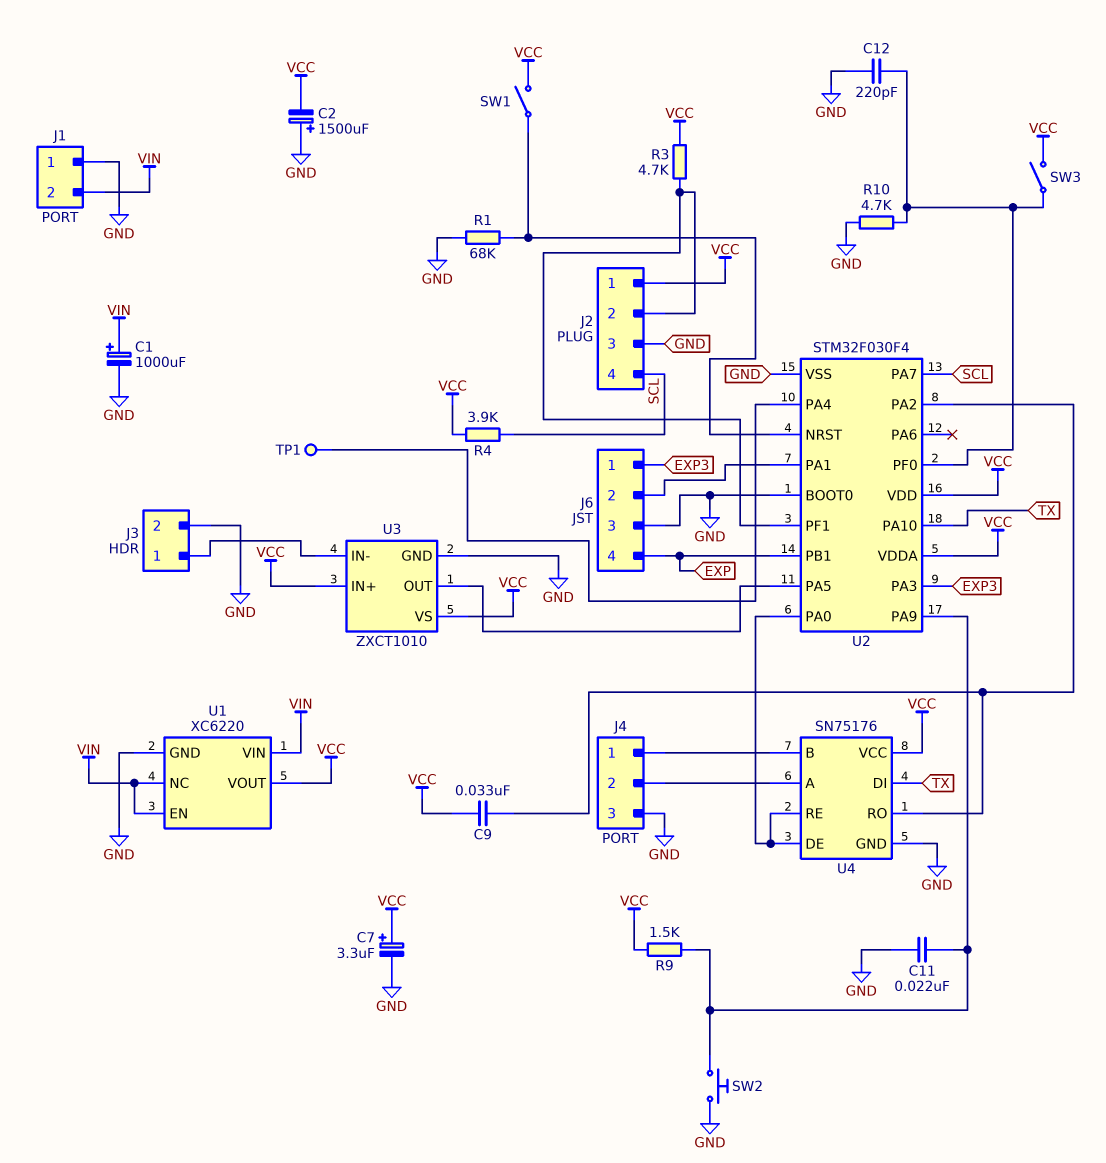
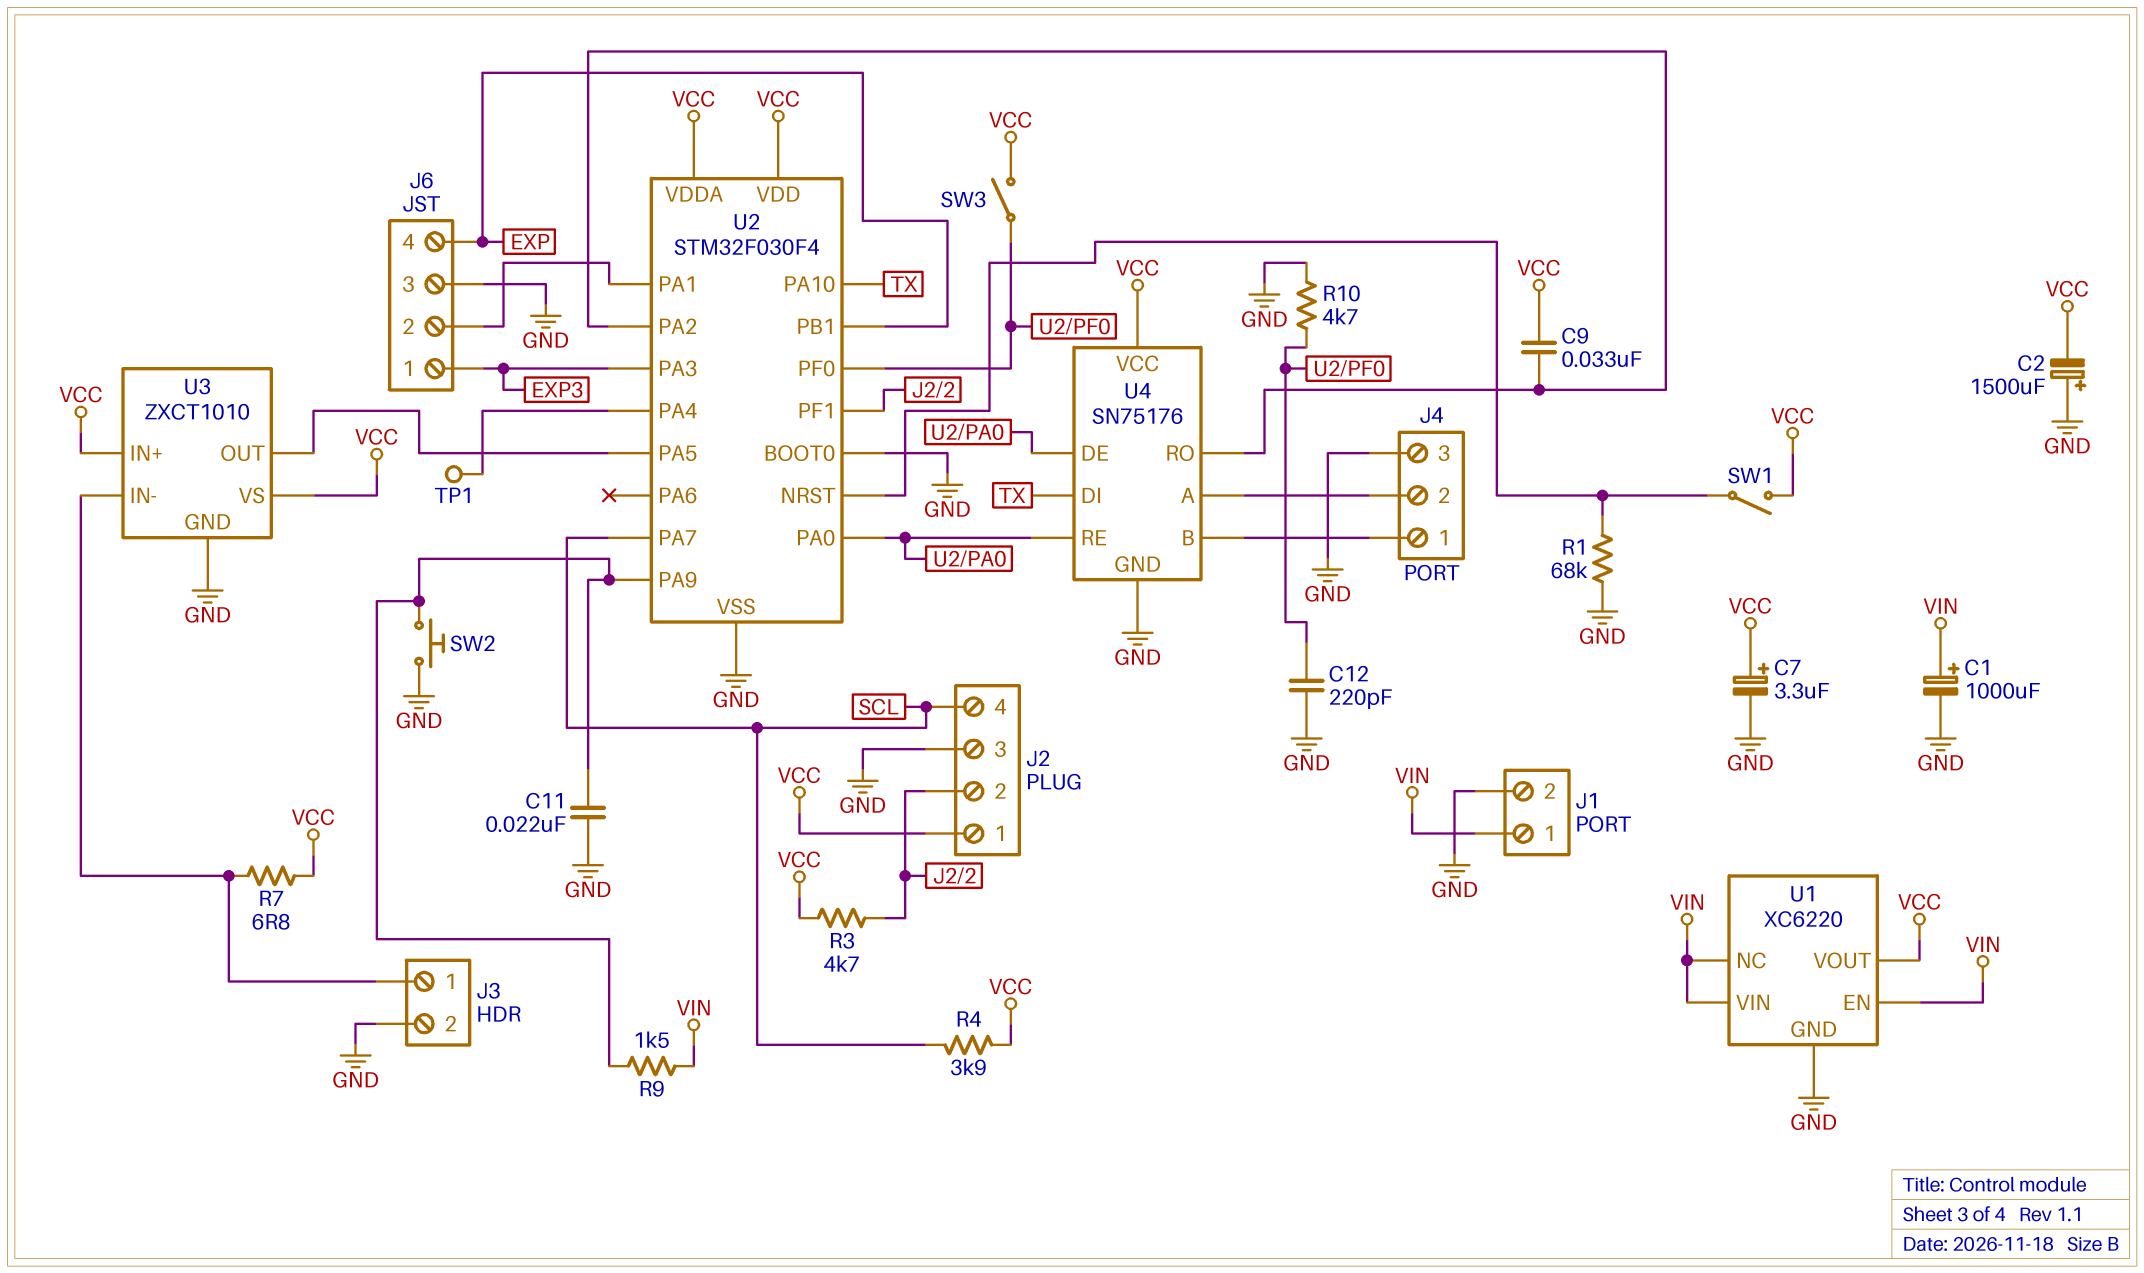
J1 pin 1: GND -> VIN
J1 pin 2: VIN -> GND
R7: none -> 6.8 (J3/1, VCC)
R9: 1.5k (U2/PA9, VCC) -> 1.5k (U2/PA9, VIN)

